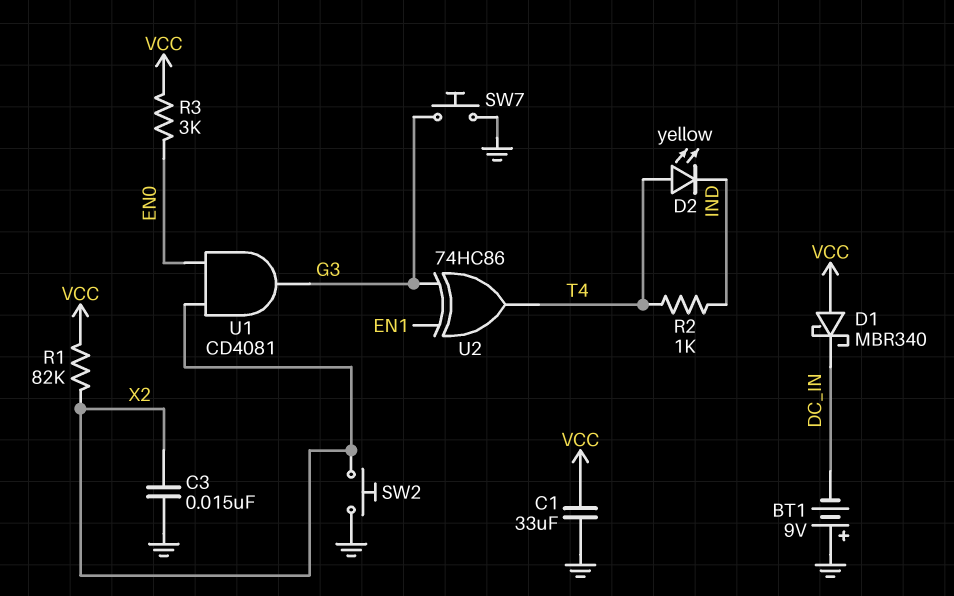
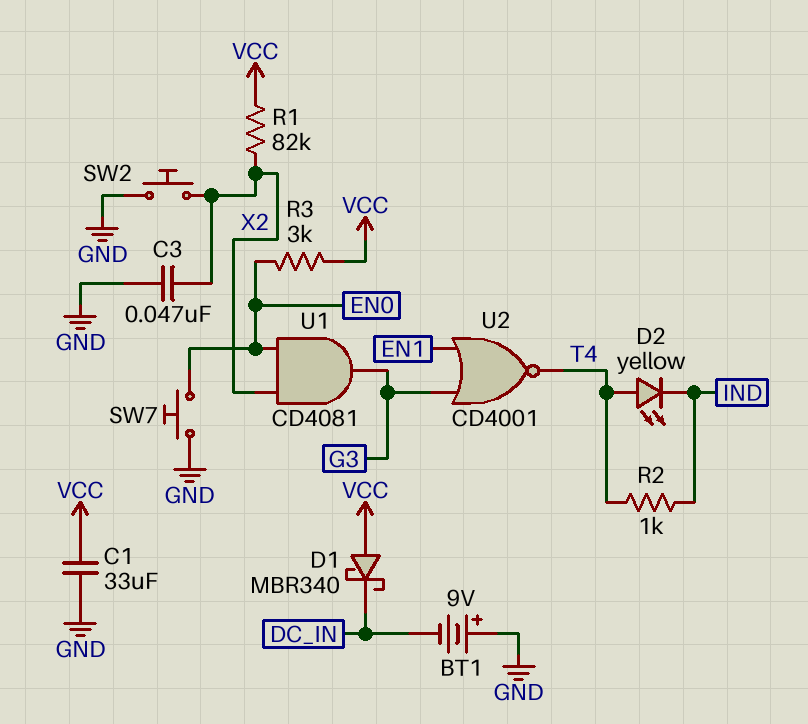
C3: 15nF (GND, X2) -> 47nF (GND, X2)
SW7: button (G3, GND) -> button (EN0, GND)
U2: XOR 74HC86 (in EN1, in G3, out T4) -> NOR CD4001 (in EN1, in G3, out T4)

